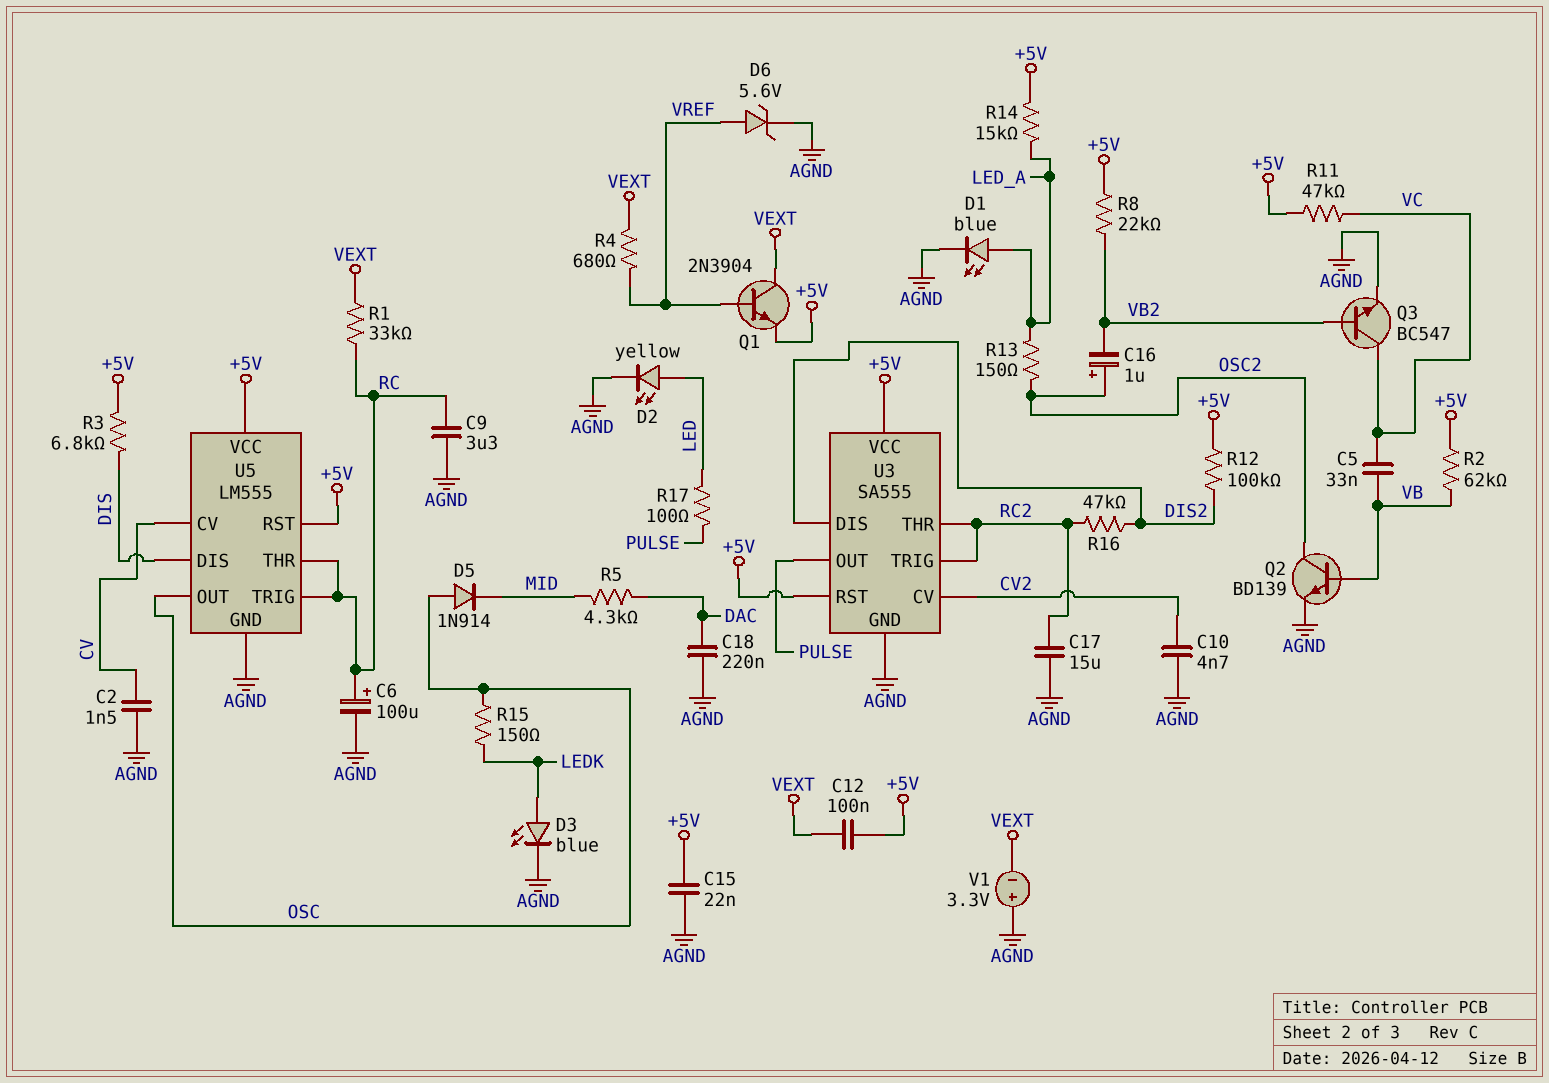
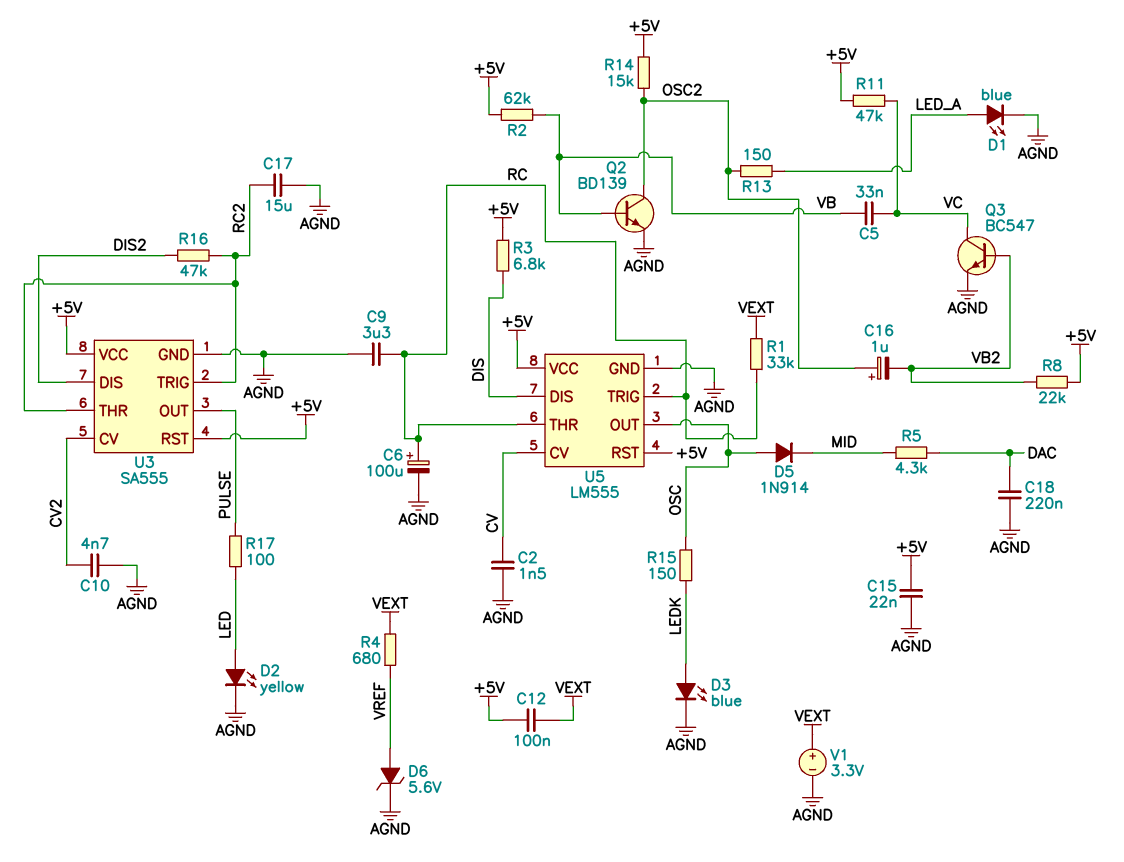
Q1: NPN 2N3904 (B VREF, C VEXT, E +5V) -> none
R12: 100k (+5V, DIS2) -> none
R14: 15k (+5V, LED_A) -> 15k (+5V, OSC2)
V1: 3.3V (plus AGND, minus VEXT) -> 3.3V (plus VEXT, minus AGND)

